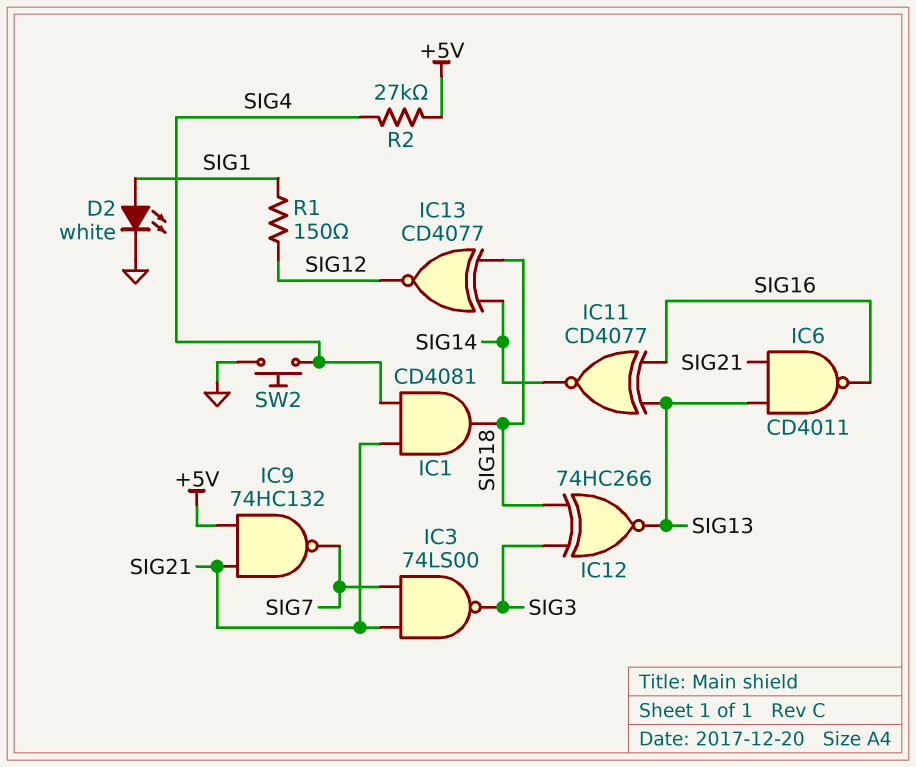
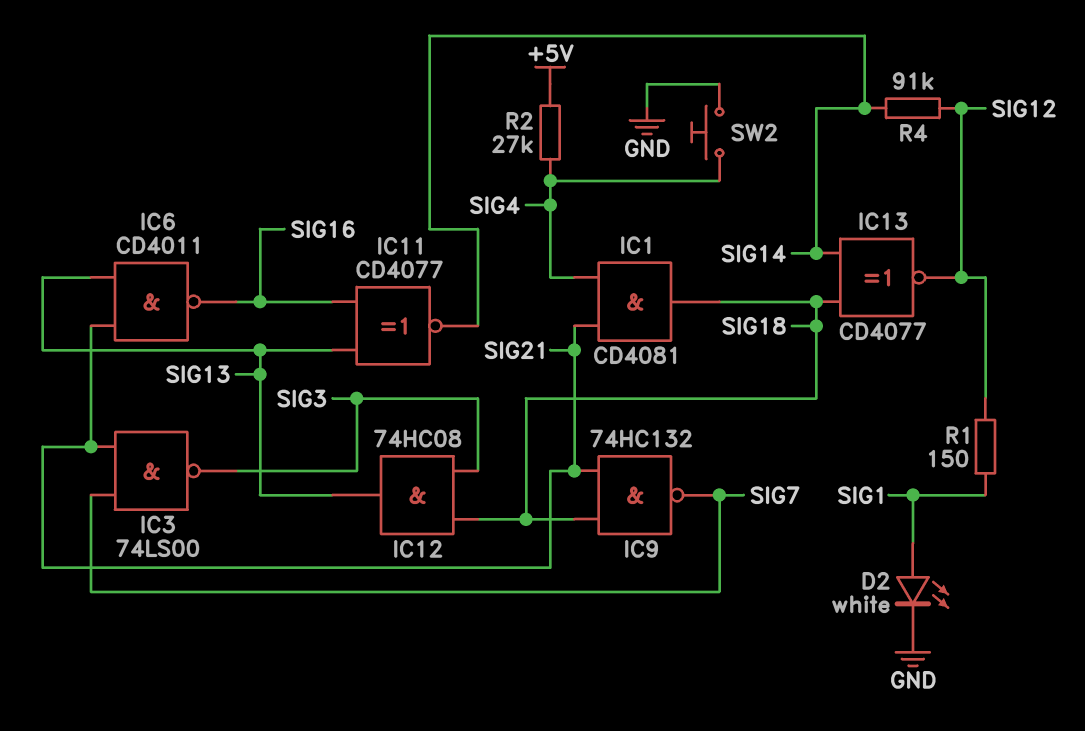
IC9: NAND 74HC132 (in +5V, in SIG21, out SIG7) -> NAND 74HC132 (in SIG18, in SIG21, out SIG7)
IC12: XNOR 74HC266 (in SIG3, in SIG18, out SIG13) -> AND 74HC08 (in SIG3, in SIG18, out SIG13)
R4: none -> 91k (SIG12, SIG14)

